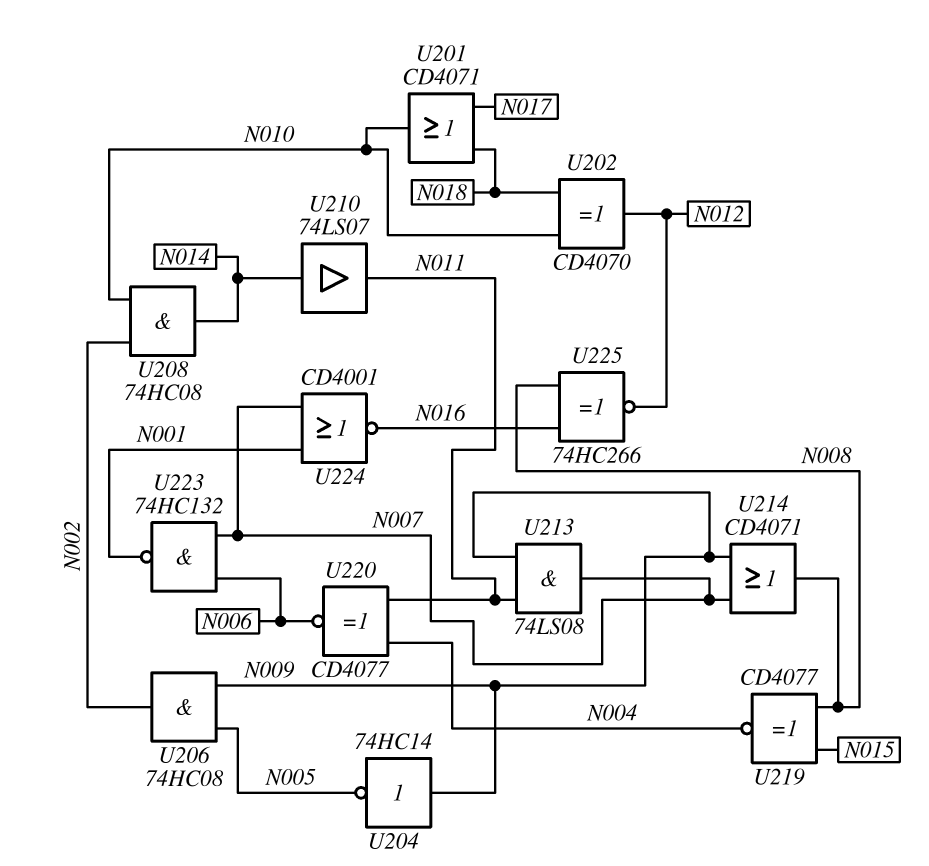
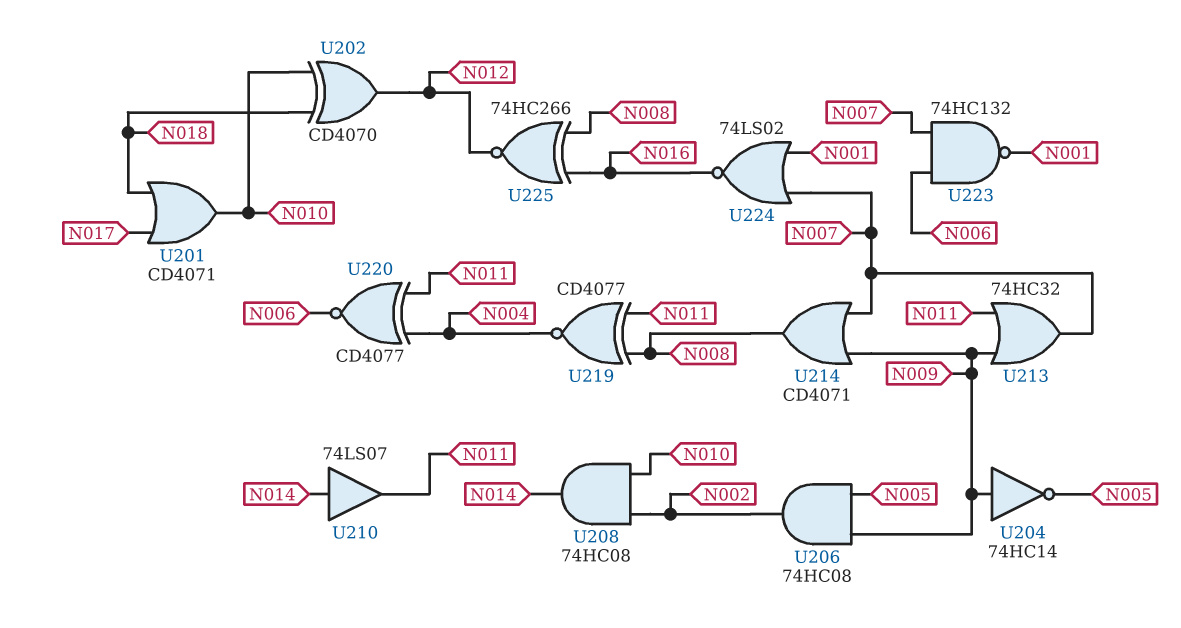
U213: AND 74LS08 (in N009, in N011, out N007) -> OR 74HC32 (in N009, in N011, out N007)
U219: XNOR CD4077 (in N008, in N015, out N004) -> XNOR CD4077 (in N008, in N011, out N004)
U224: NOR CD4001 (in N001, in N007, out N016) -> NOR 74LS02 (in N001, in N007, out N016)

